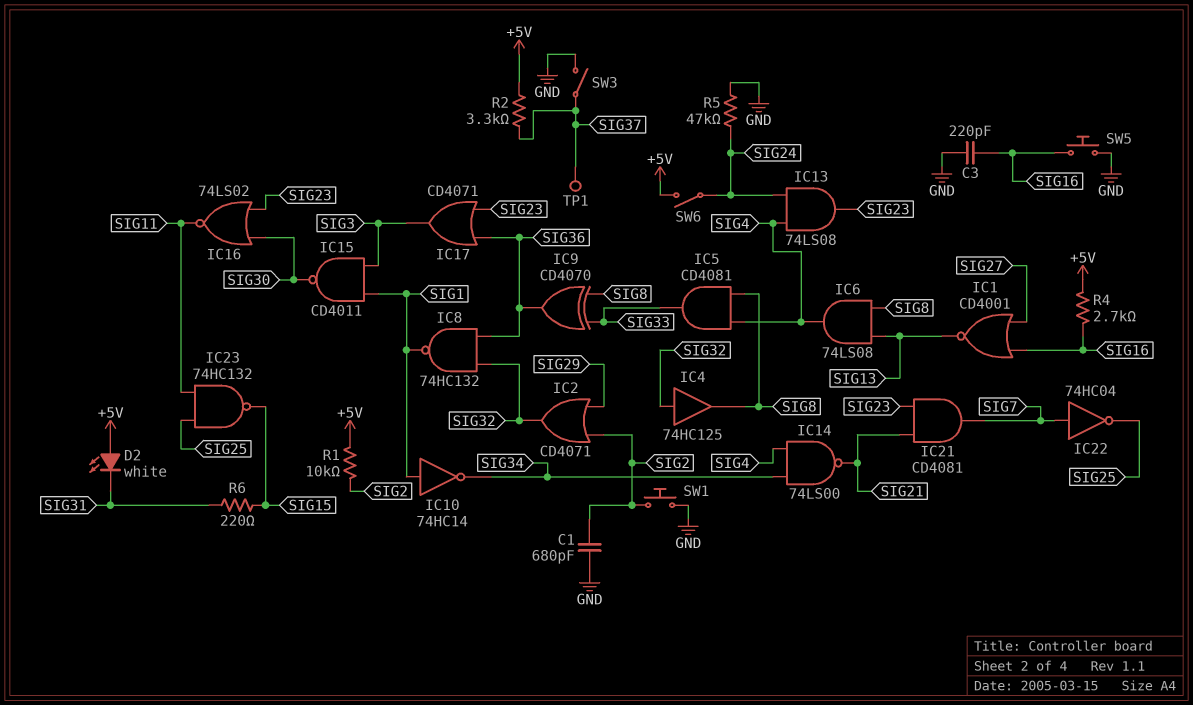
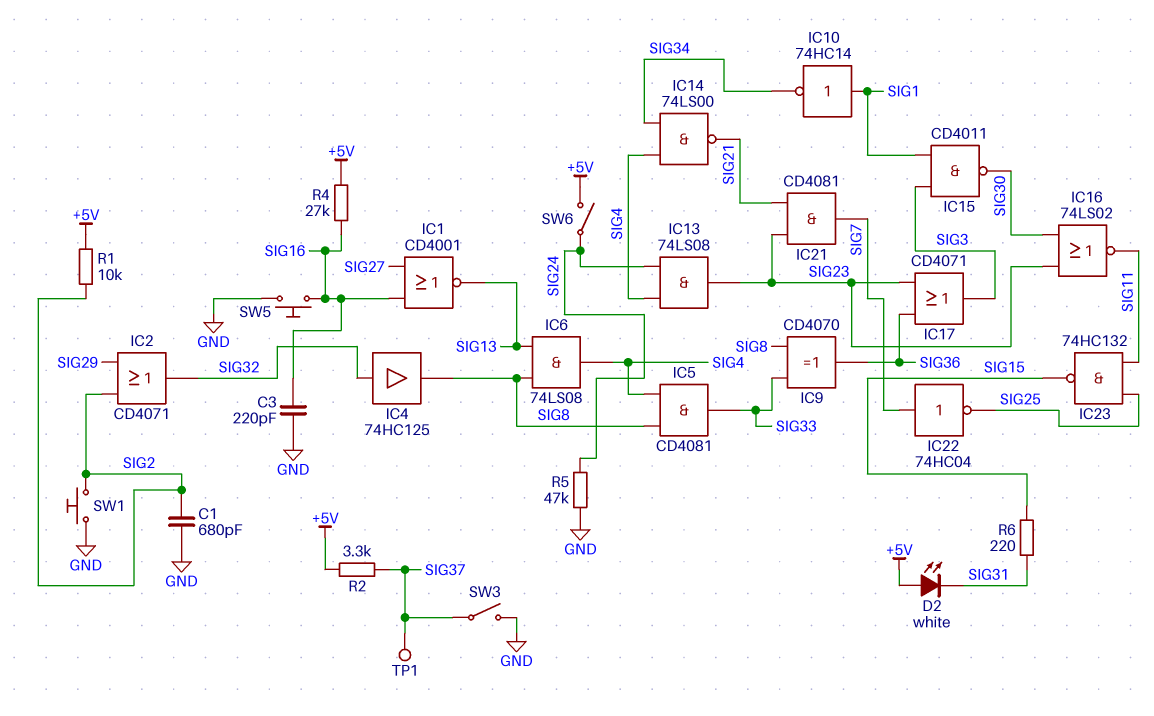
IC8: NAND 74HC132 (in SIG32, in SIG36, out SIG1) -> none
R4: 2.7k (+5V, SIG16) -> 27k (+5V, SIG16)

